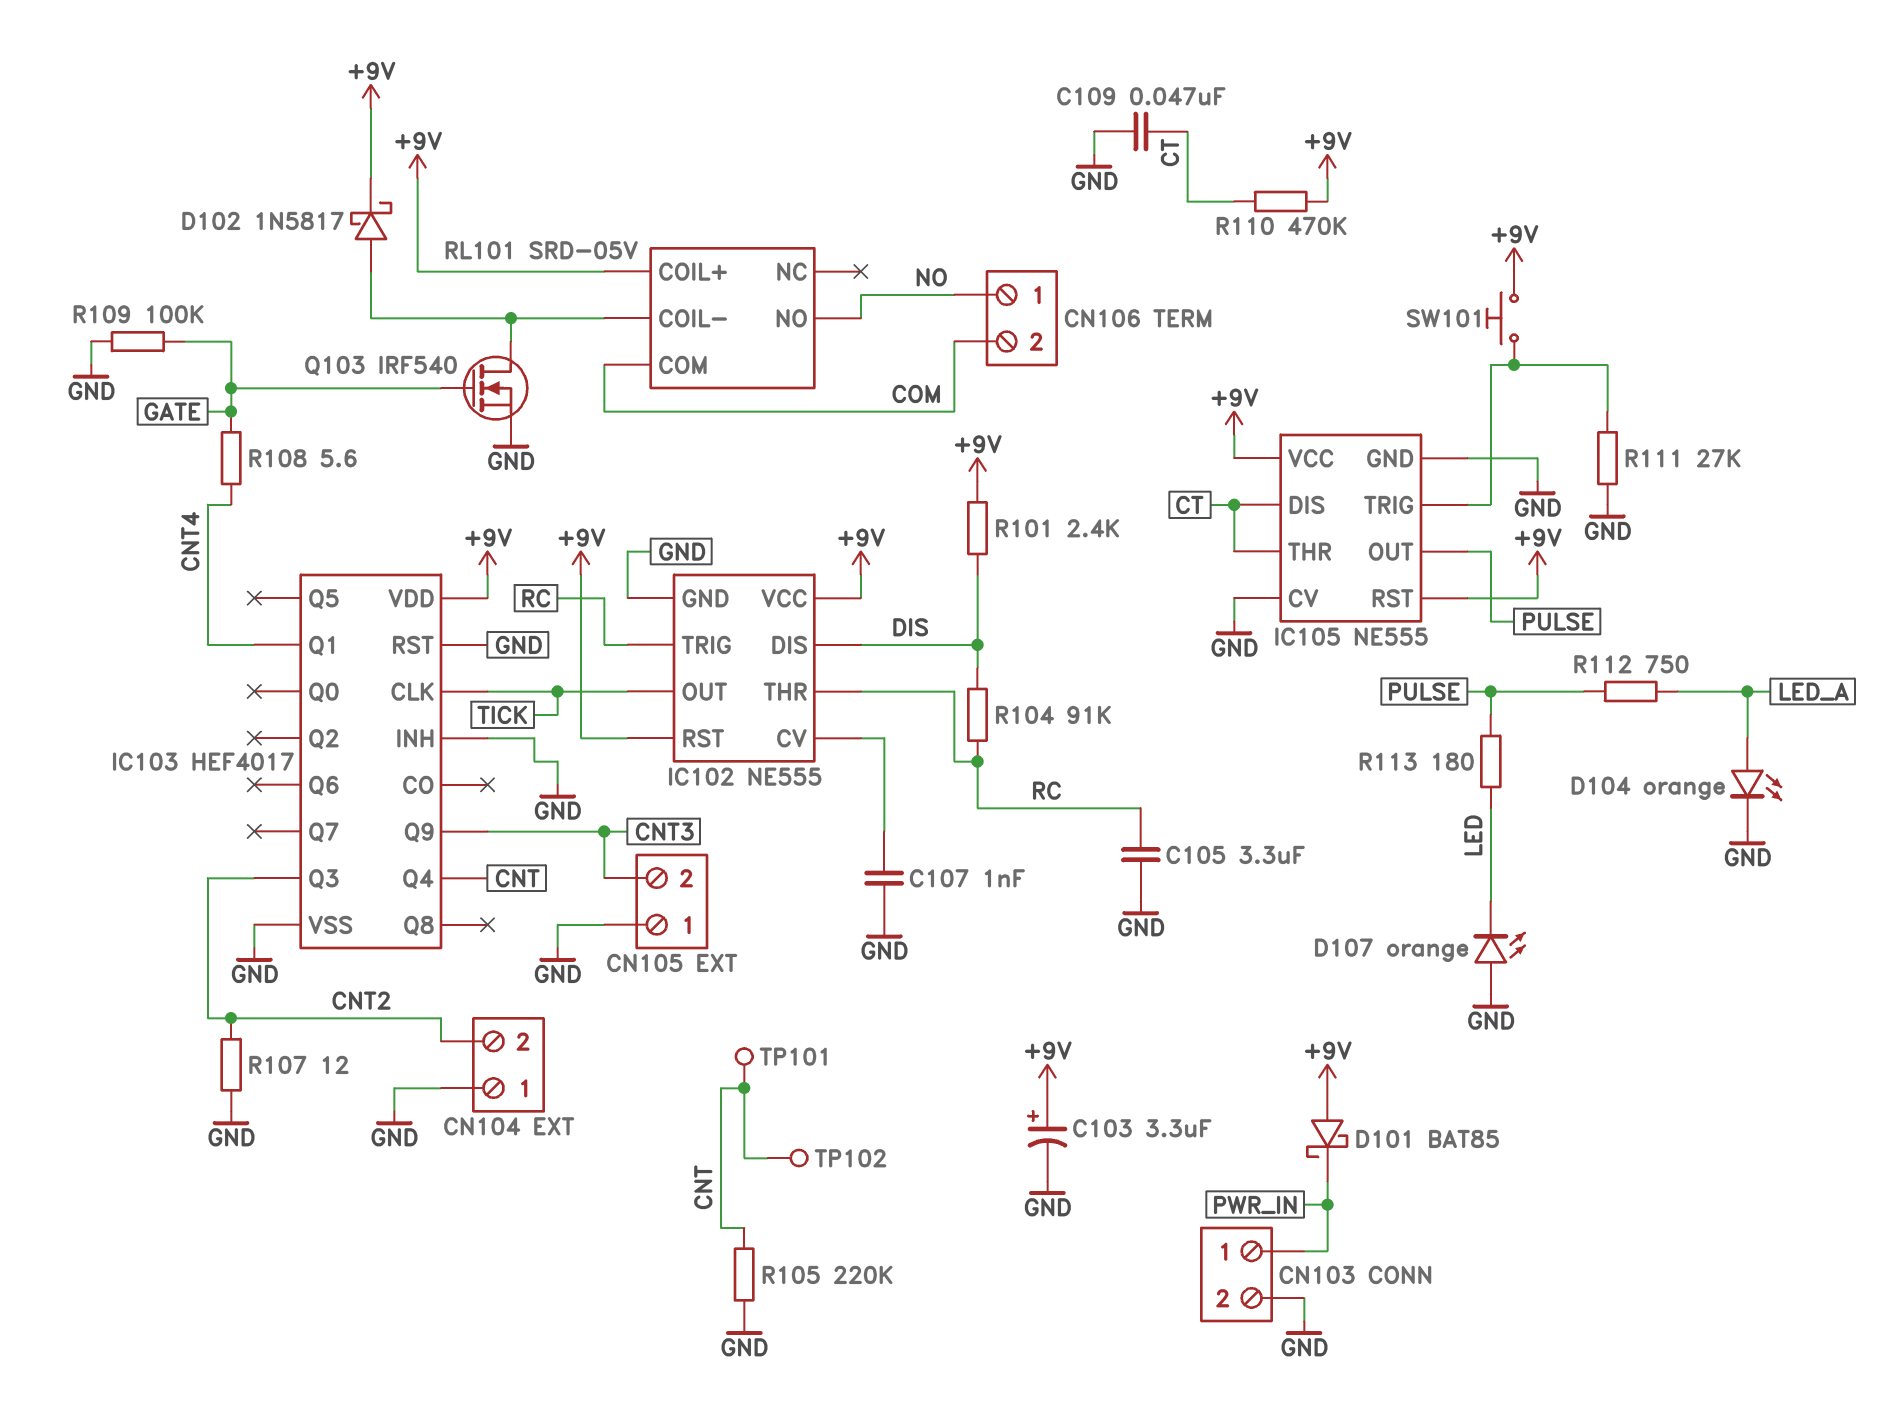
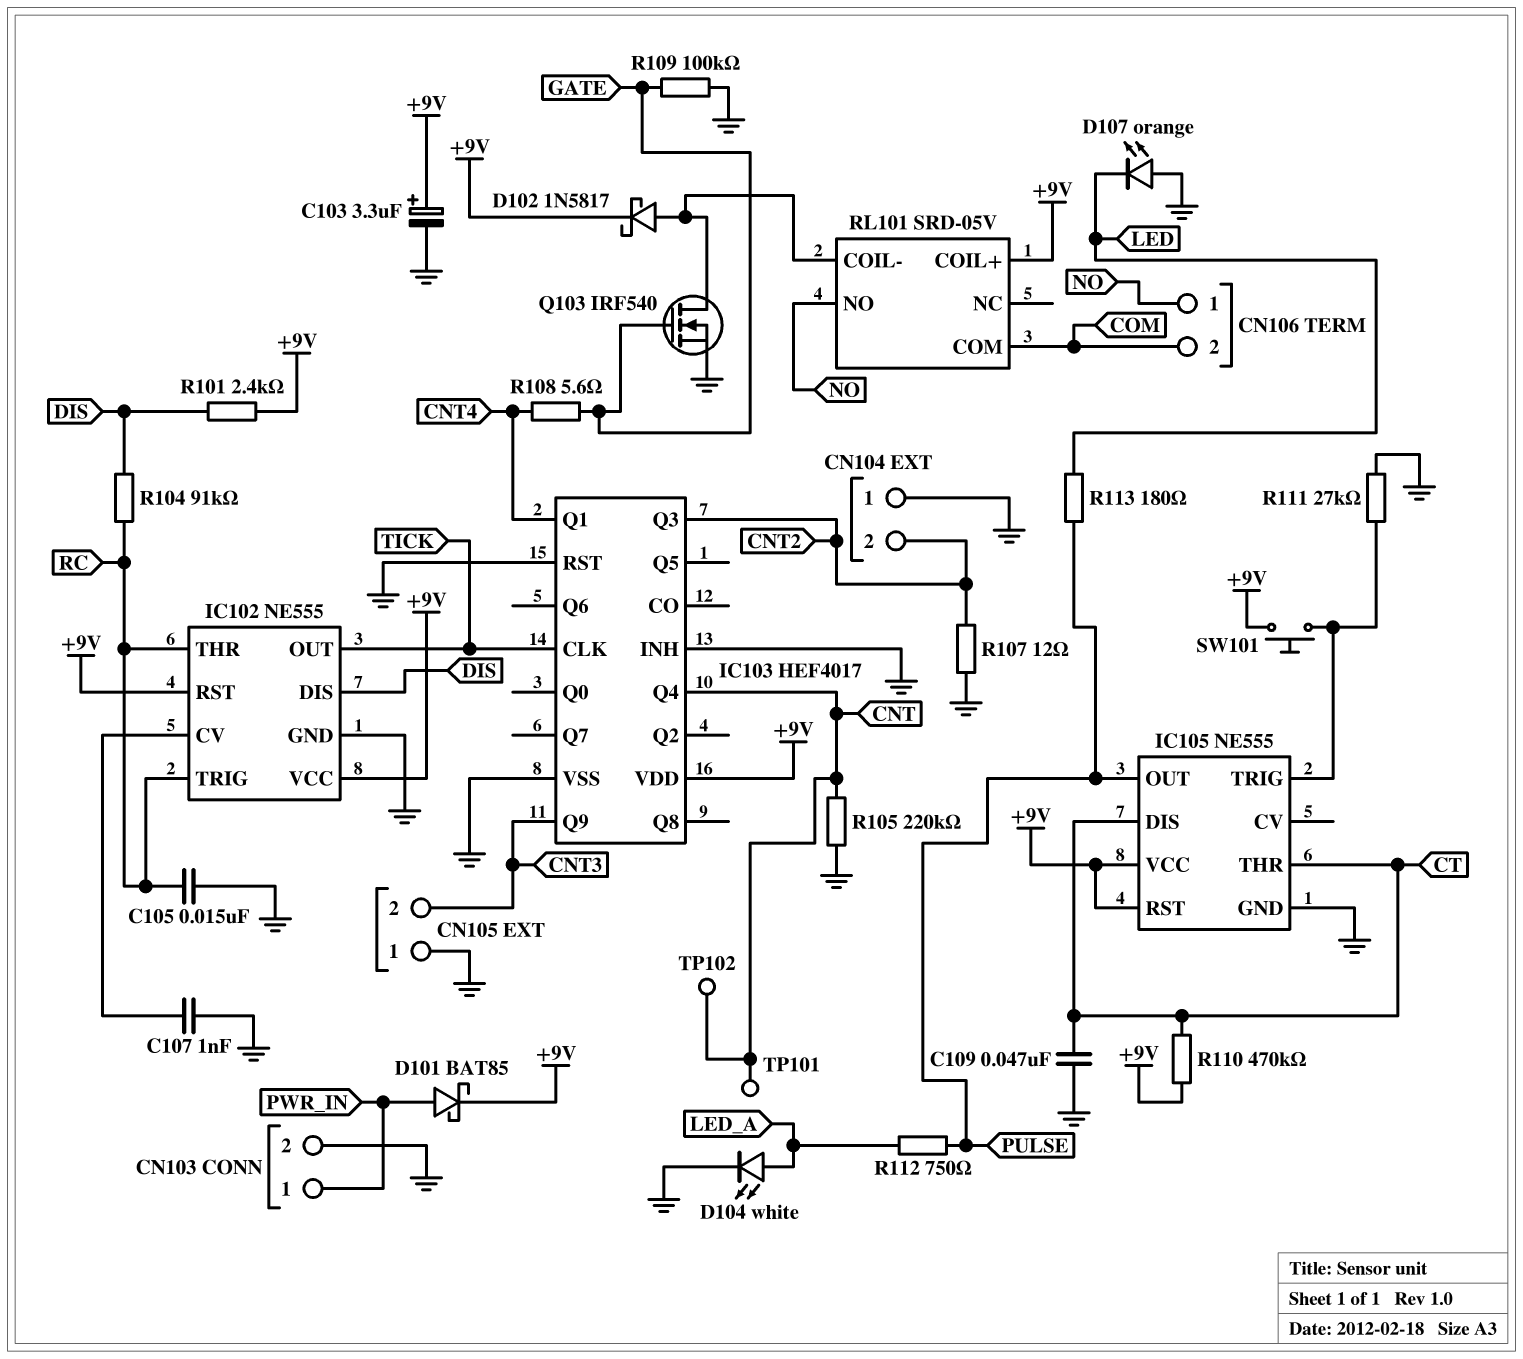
C105: 3.3uF (GND, RC) -> 15nF (GND, RC)
D101: schottky BAT85 (A +9V, K PWR_IN) -> schottky BAT85 (A PWR_IN, K +9V)
D104: LED orange (A LED_A, K GND) -> LED white (A LED_A, K GND)
IC105 pin CV: GND -> none

